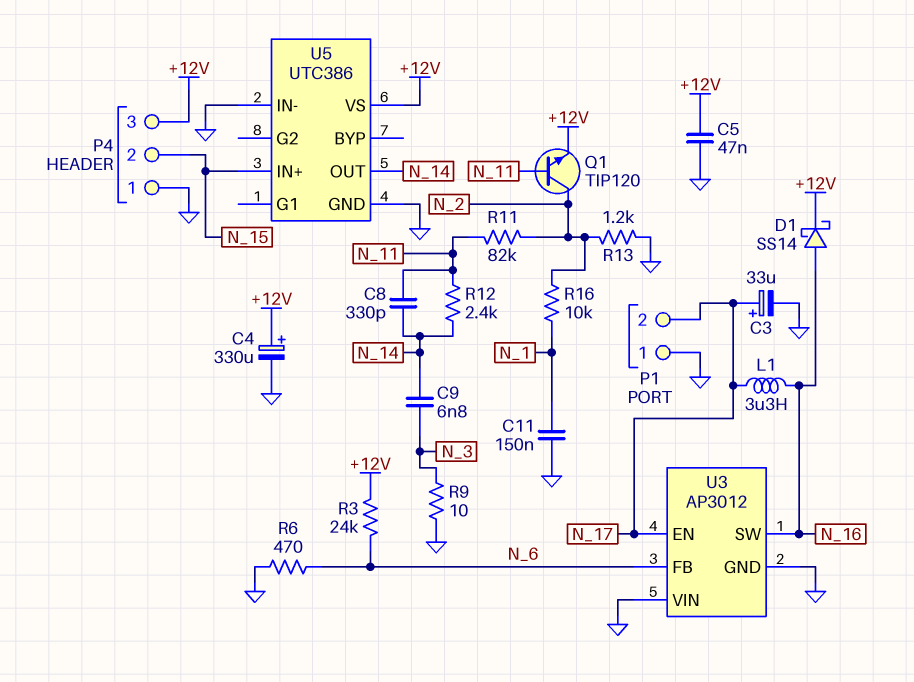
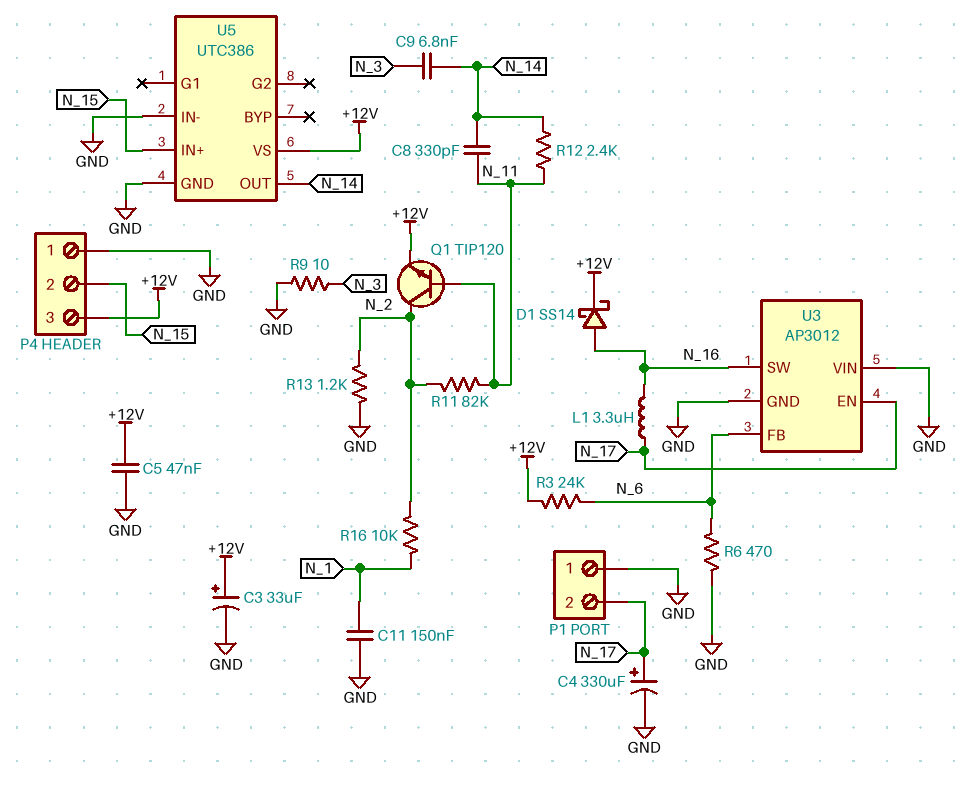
C3: 33uF (plus N_17, minus GND) -> 33uF (plus +12V, minus GND)
C4: 330uF (plus +12V, minus GND) -> 330uF (plus N_17, minus GND)

